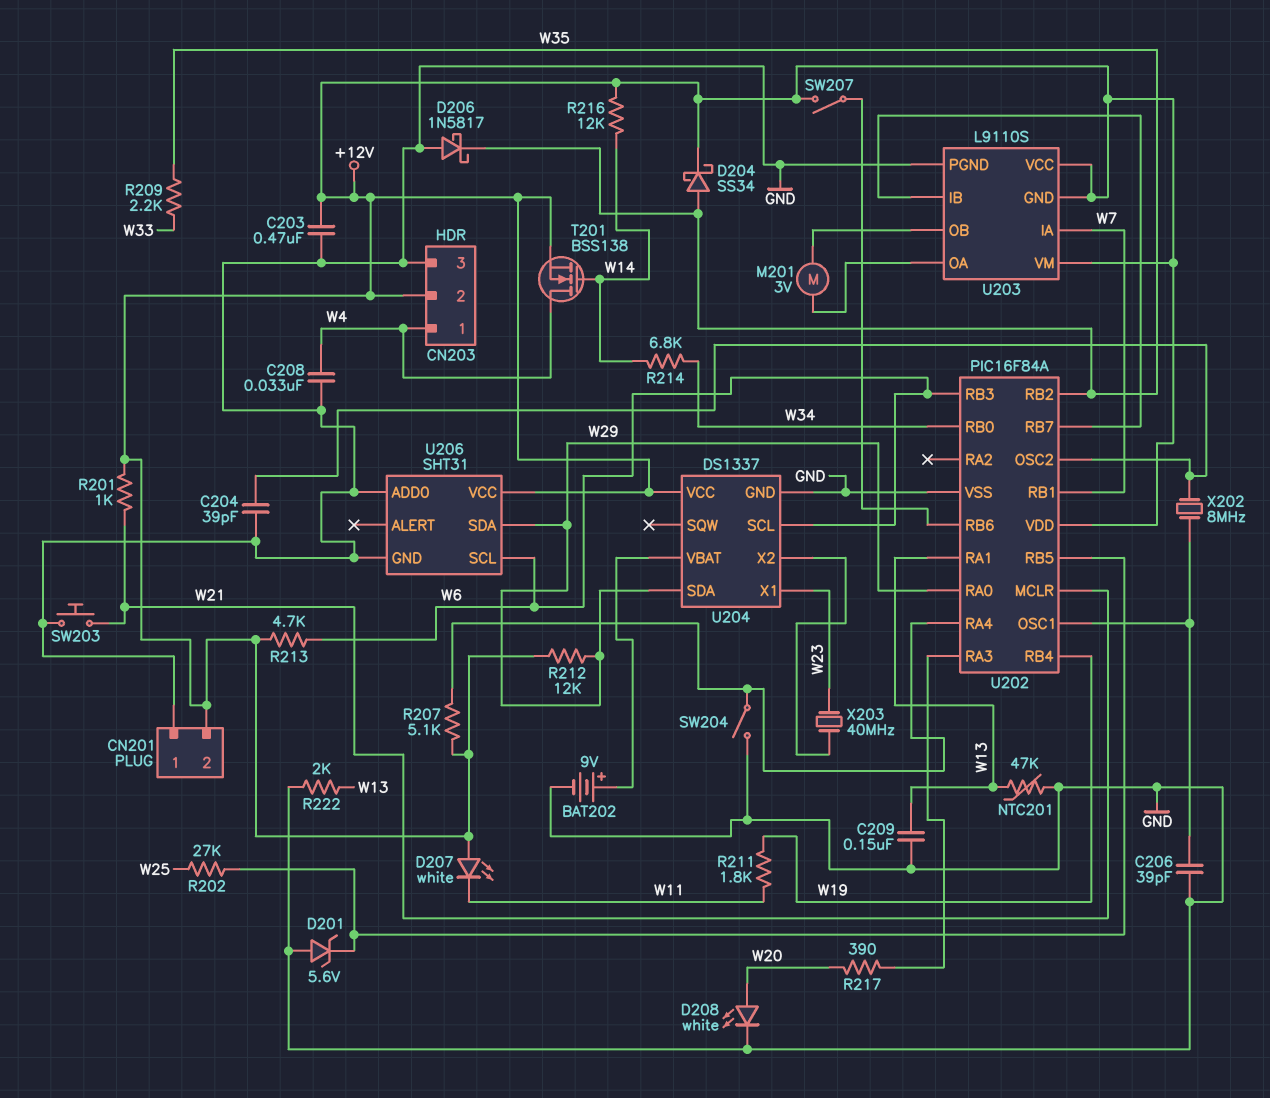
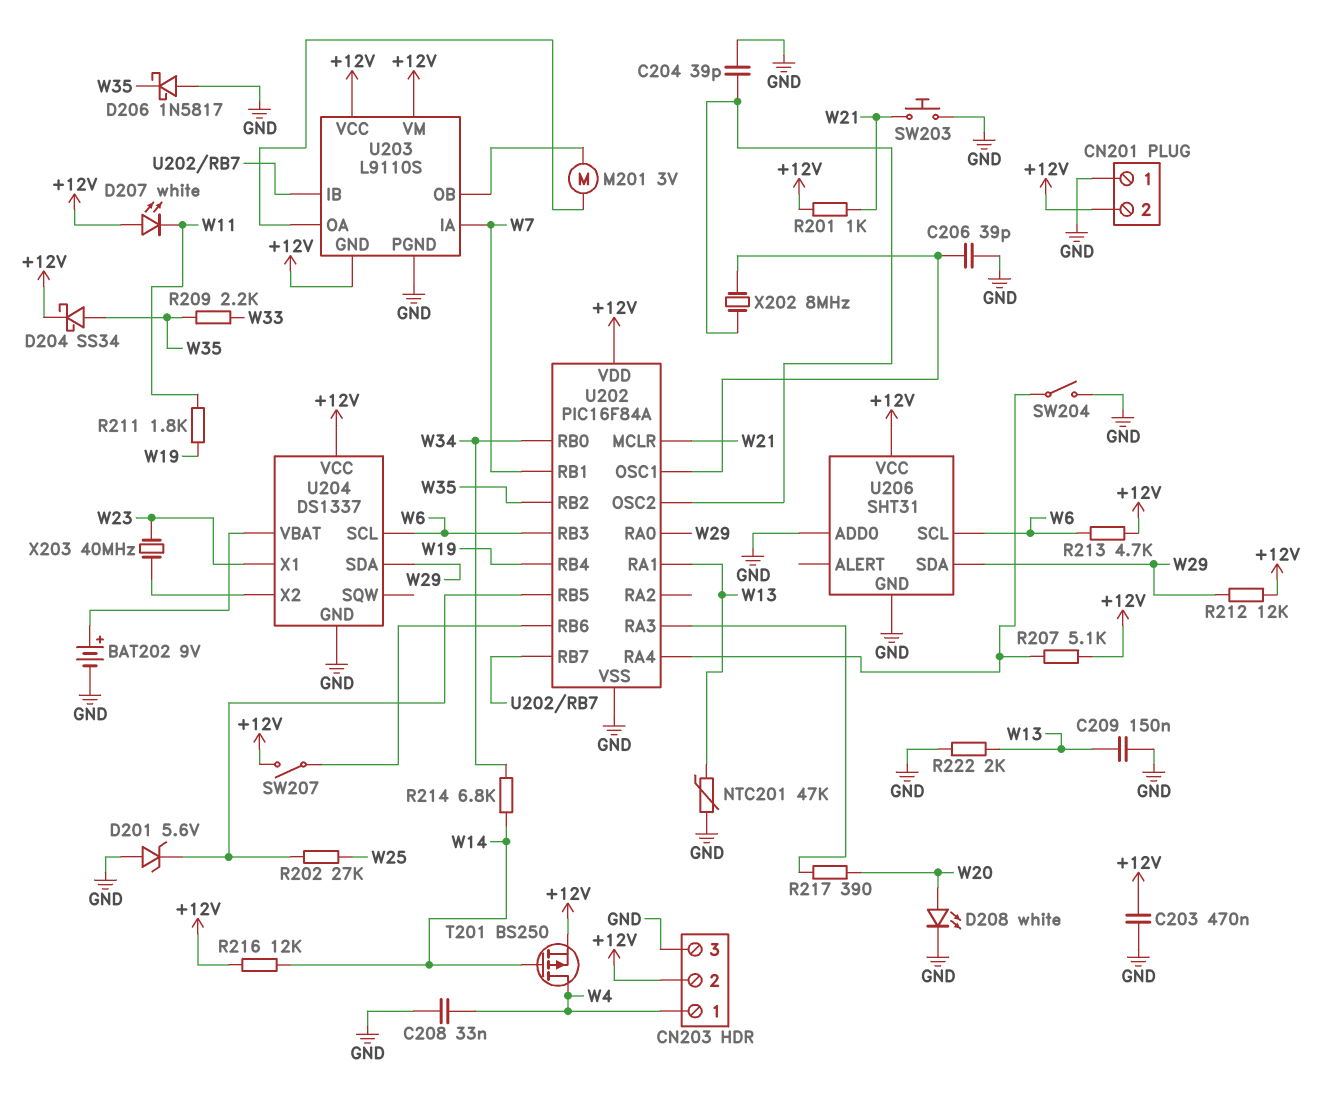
T201: NMOS BSS138 (G W14, D W4, S +12V) -> PMOS BS250 (G W14, D W4, S +12V)

